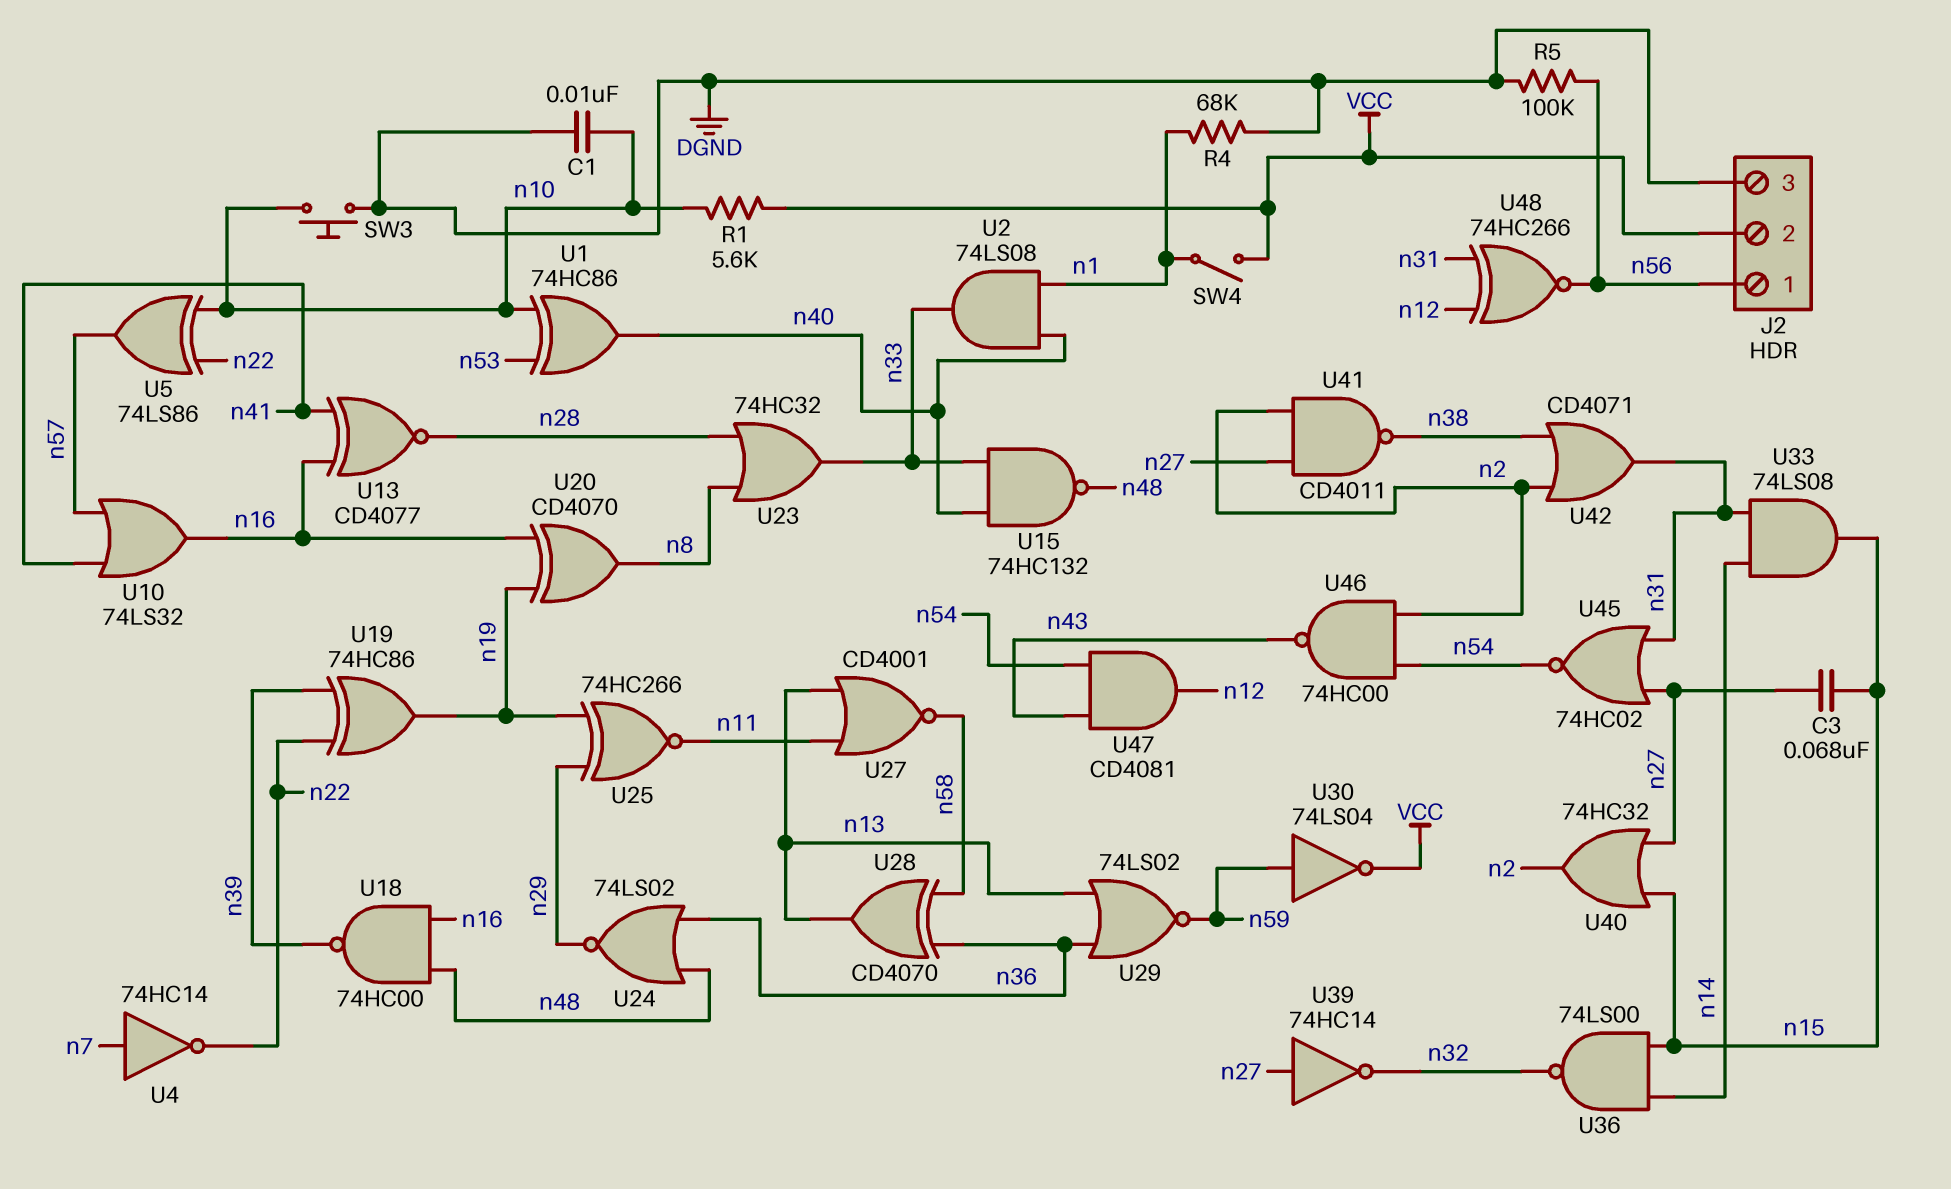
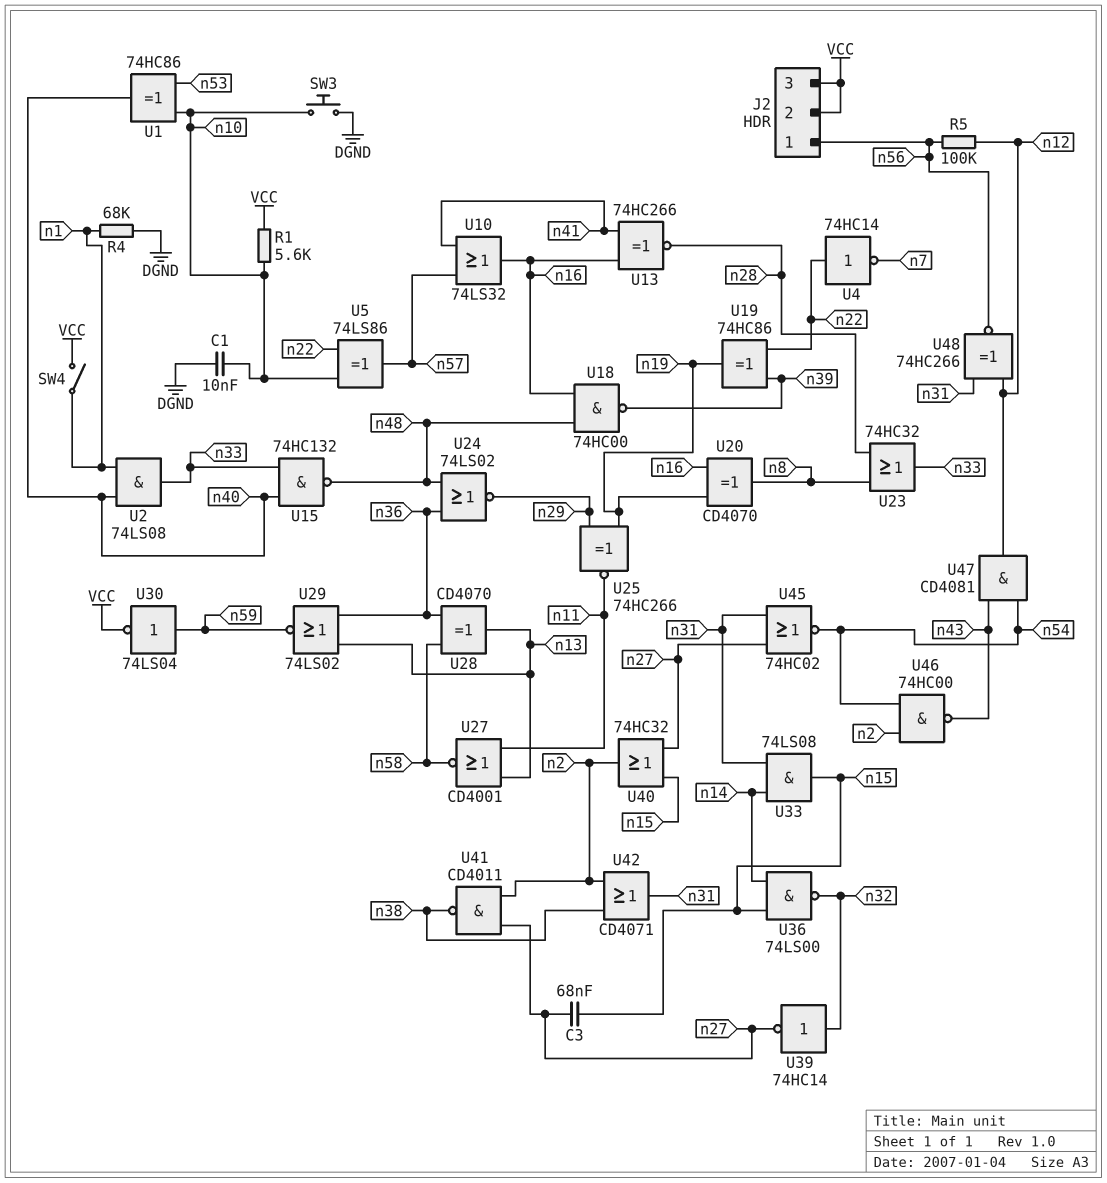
J2 pin 3: DGND -> VCC
R5: 100k (DGND, n56) -> 100k (n12, n56)
U4: NOT 74HC14 (in n7, out n22) -> NOT 74HC14 (in n22, out n7)
U13: XNOR CD4077 (in n16, in n41, out n28) -> XNOR 74HC266 (in n16, in n41, out n28)
U39: NOT 74HC14 (in n27, out n32) -> NOT 74HC14 (in n32, out n27)

